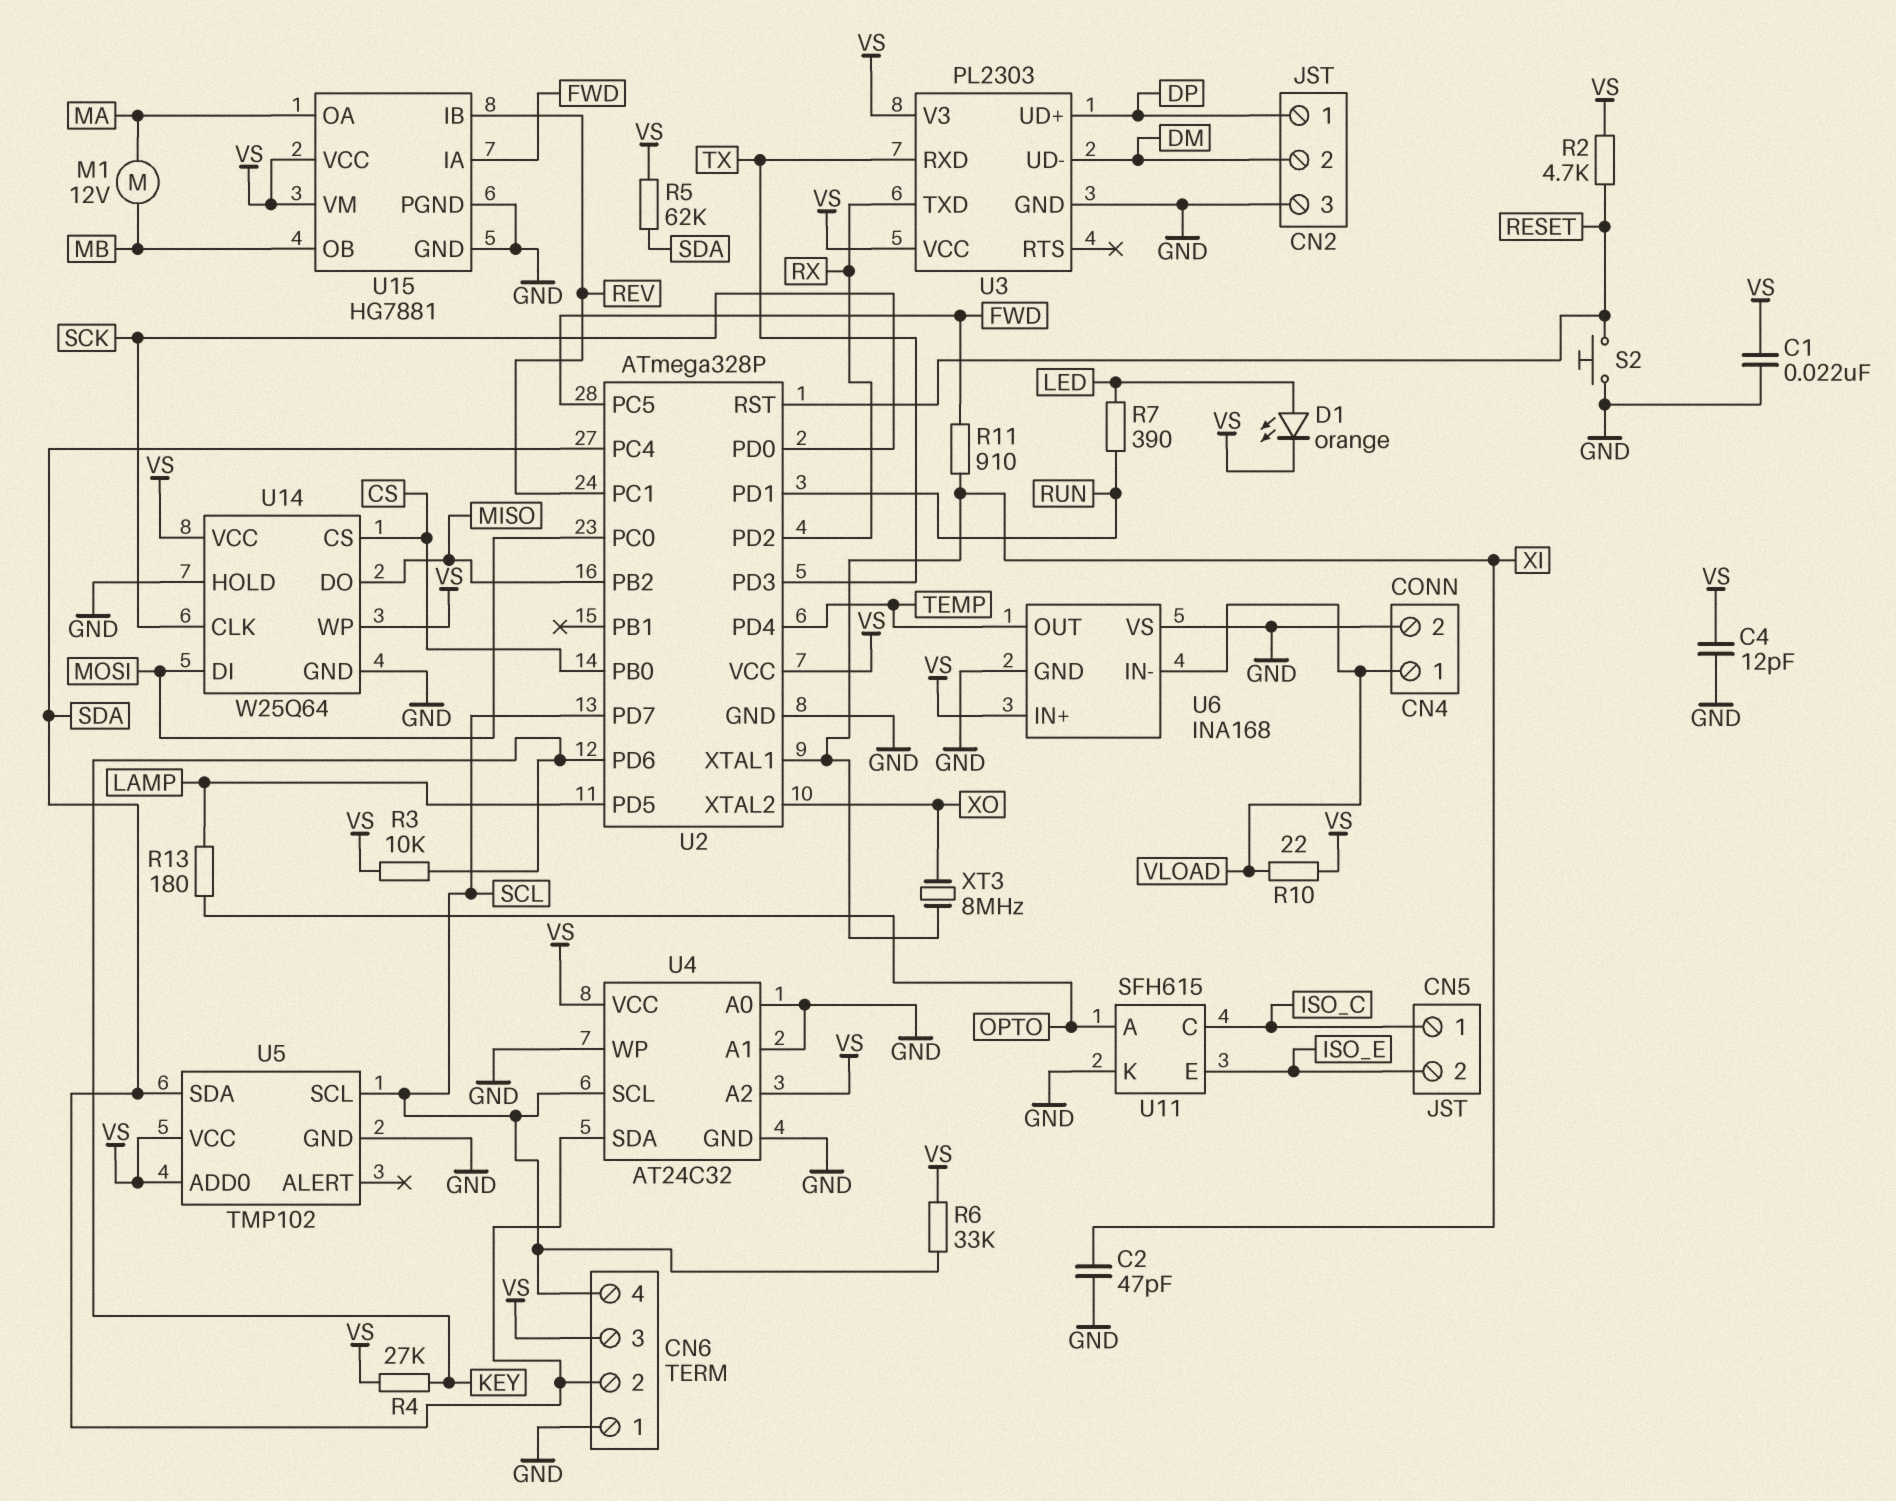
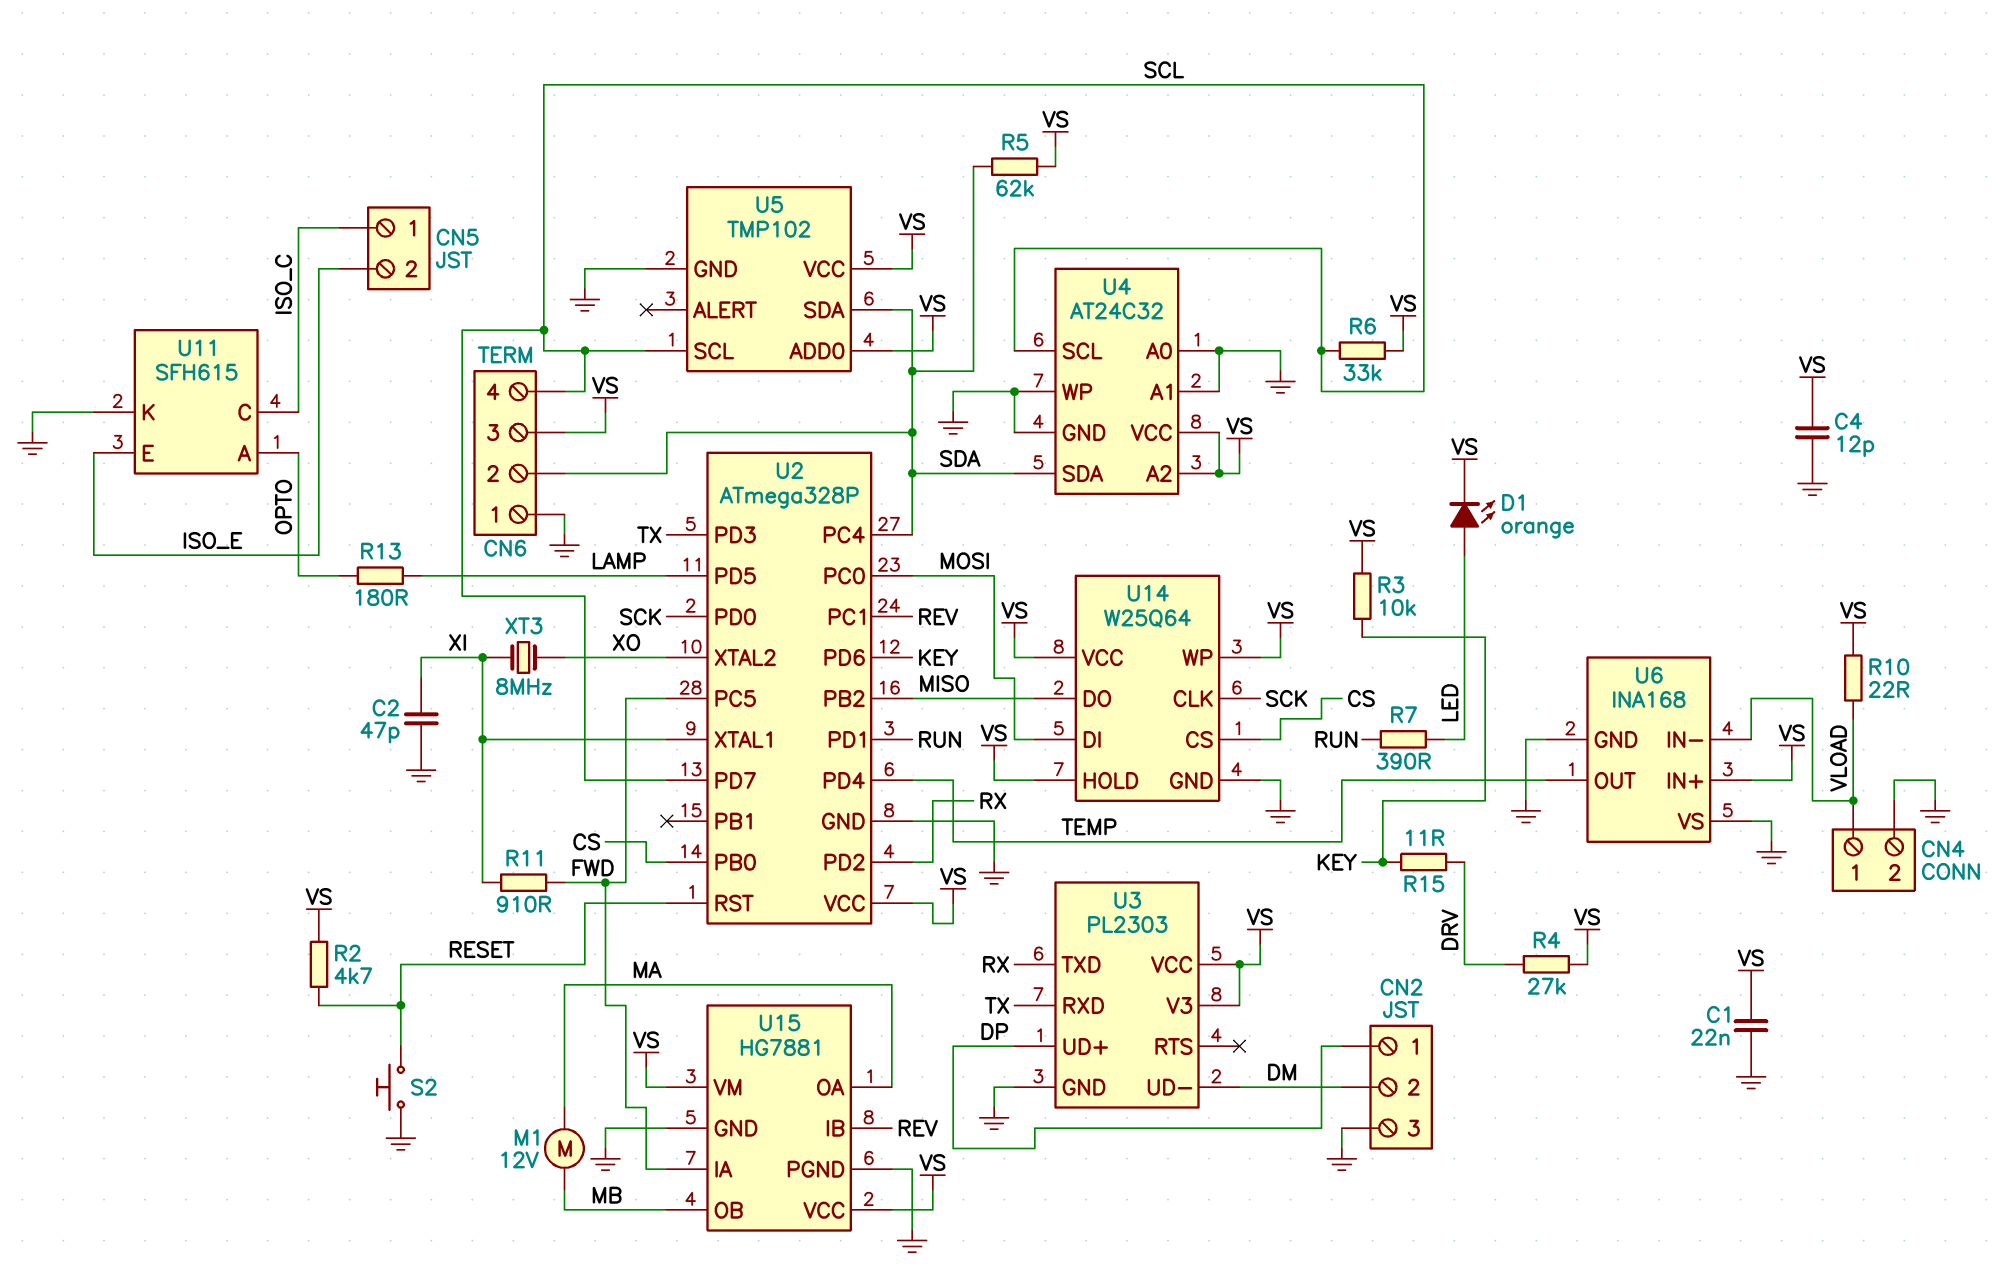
R4: 27k (KEY, VS) -> 27k (DRV, VS)
R15: none -> 11 (DRV, KEY)
U14 pin HOLD: GND -> VS

